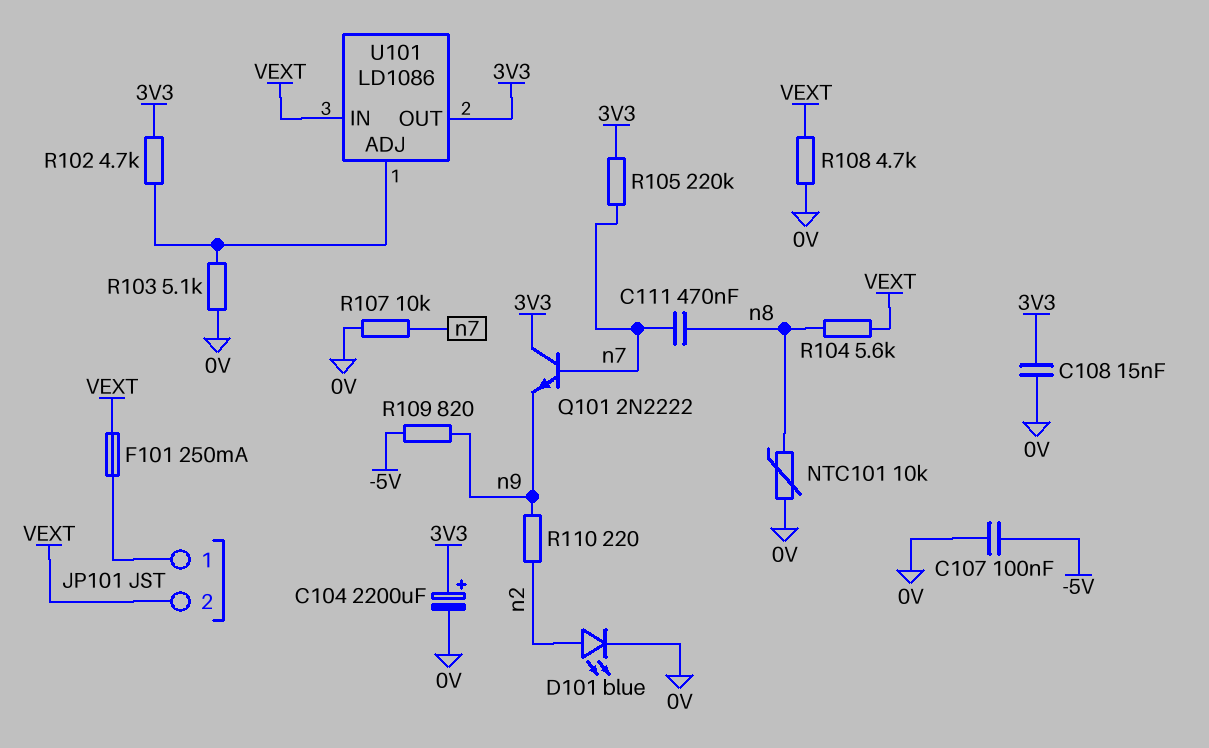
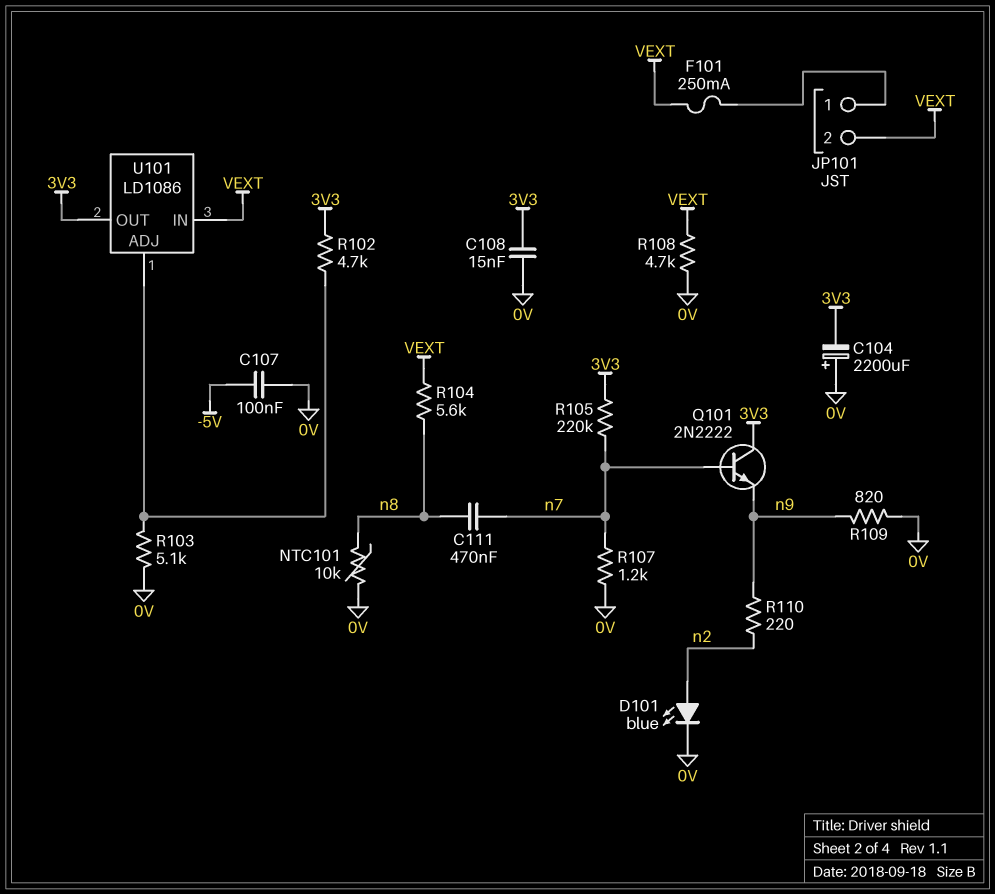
C104: 2200uF (plus 3V3, minus 0V) -> 2200uF (plus 0V, minus 3V3)
R107: 10k (0V, n7) -> 1.2k (0V, n7)
R109: 820 (-5V, n9) -> 820 (0V, n9)

